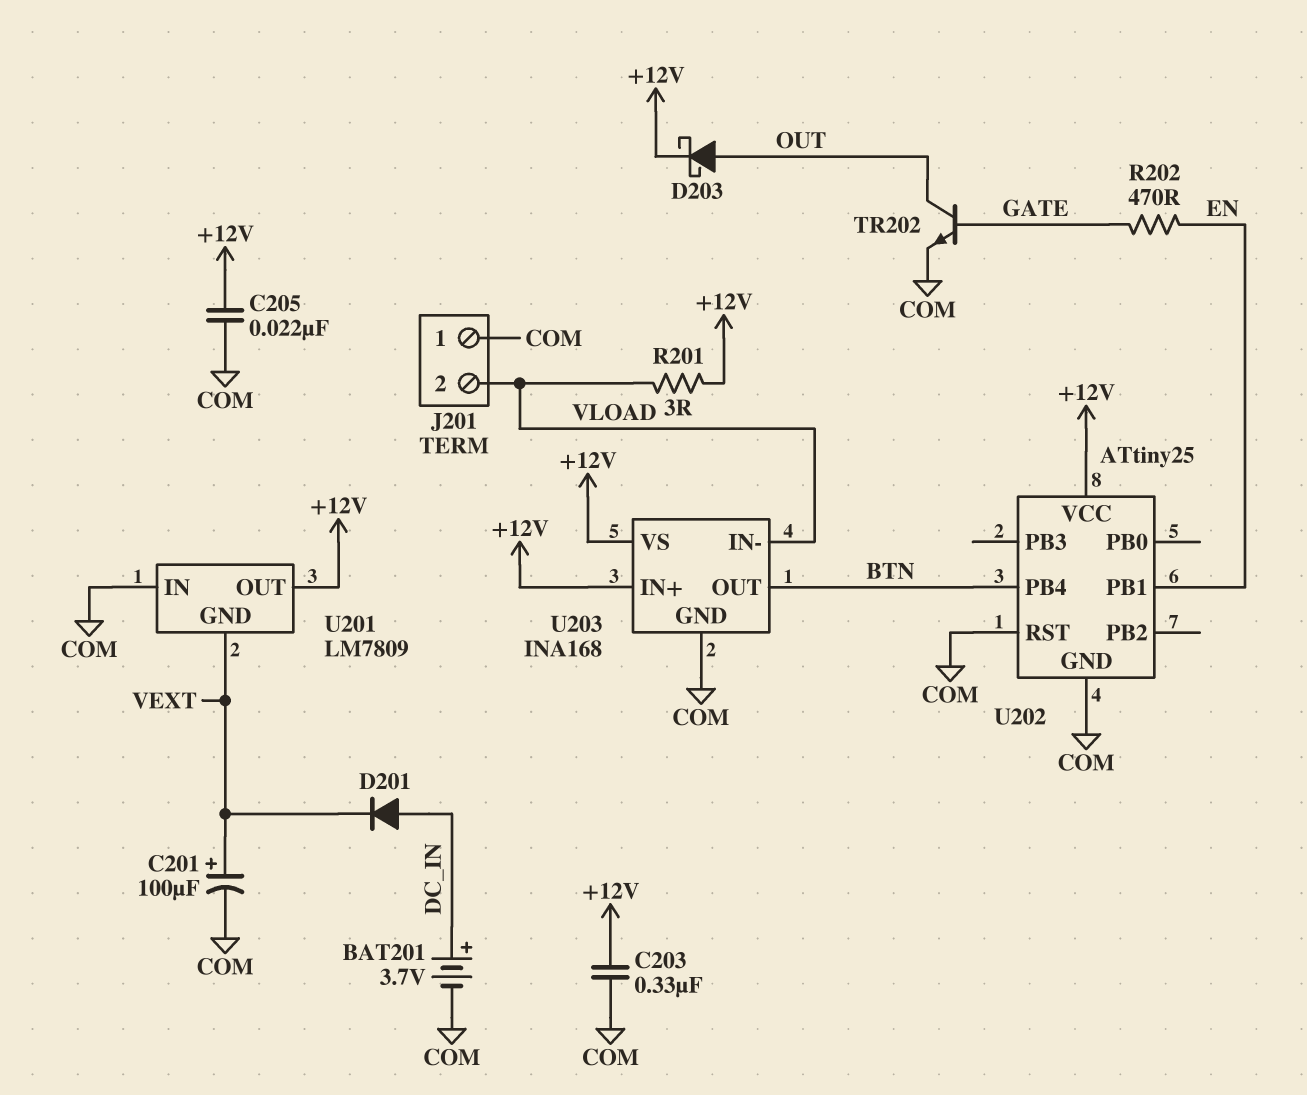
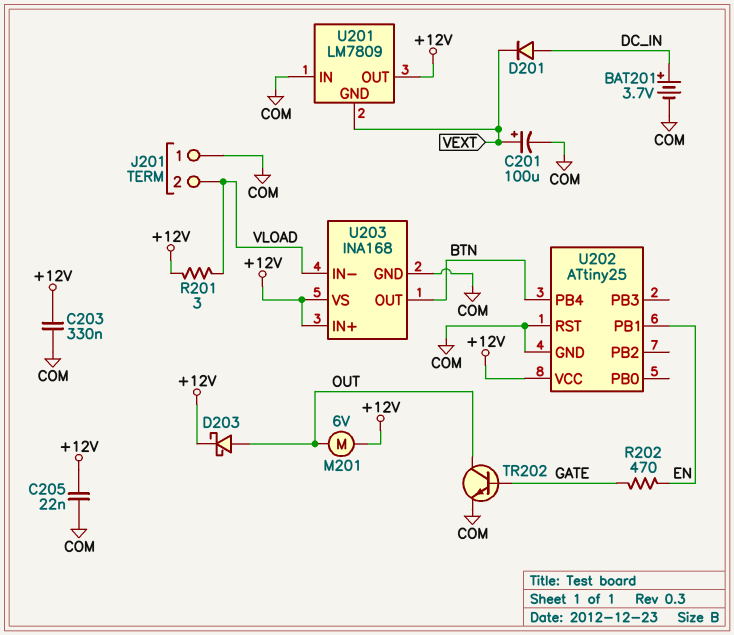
M201: none -> motor 6V (+12V, OUT)

